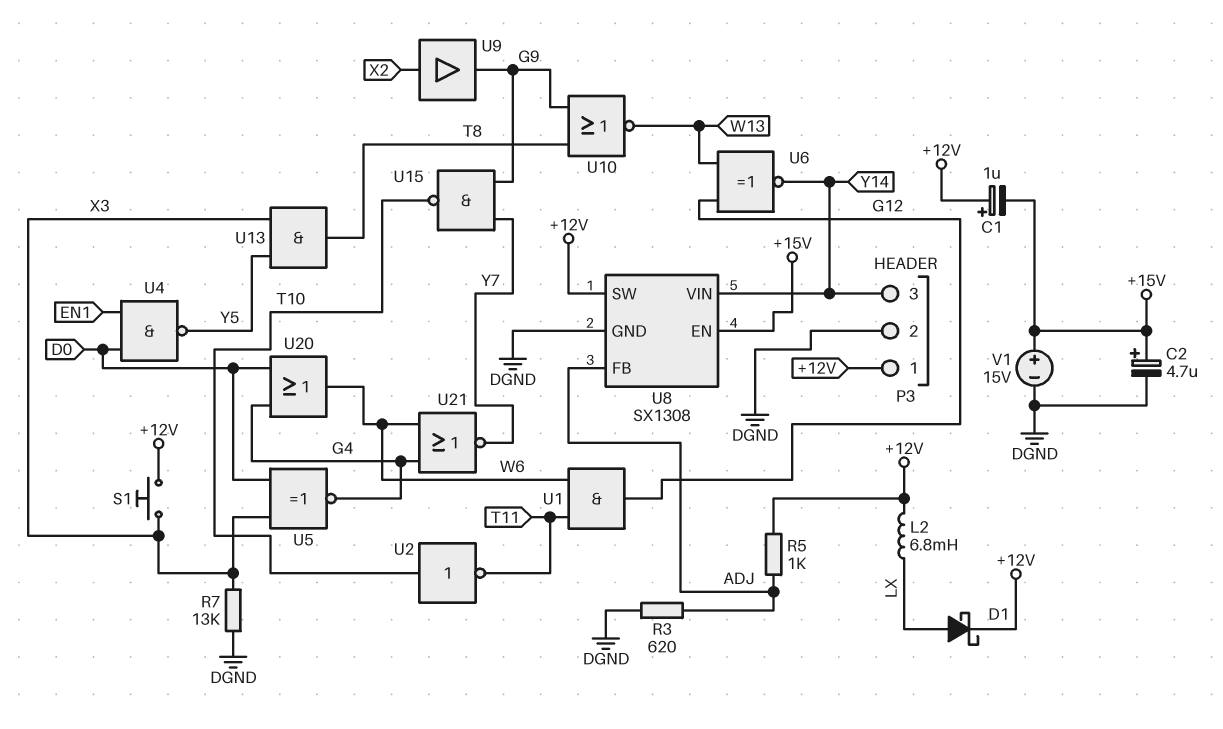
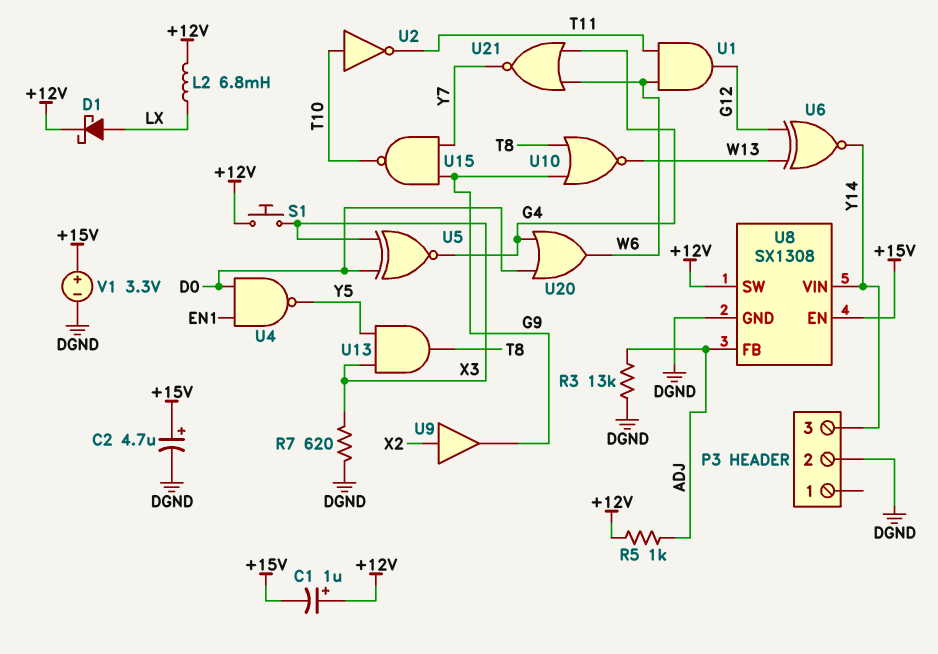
P3 pin 1: +12V -> none
R3: 620 (ADJ, DGND) -> 13k (ADJ, DGND)
R7: 13k (DGND, X3) -> 620 (DGND, X3)
V1: 15V (plus +15V, minus DGND) -> 3.3V (plus +15V, minus DGND)

